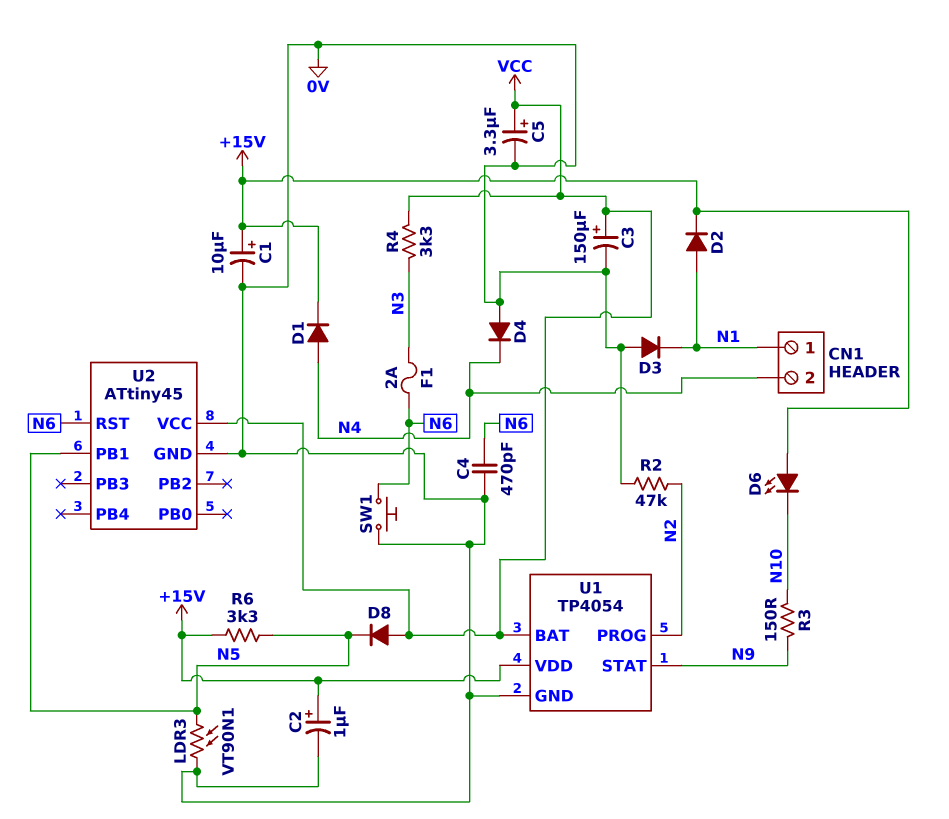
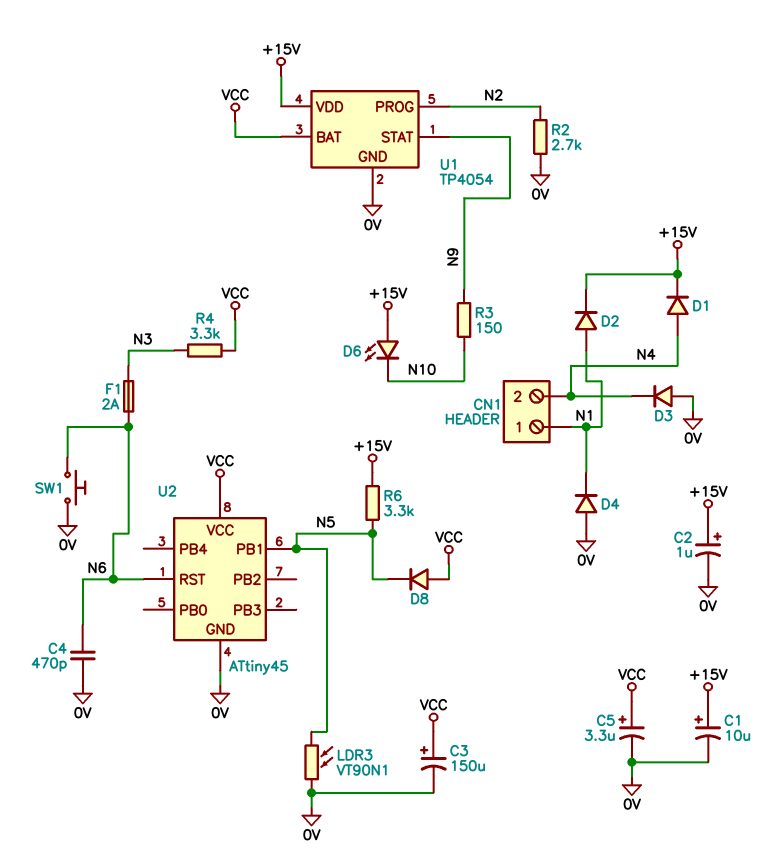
D3: diode (A 0V, K N1) -> diode (A 0V, K N4)
D4: diode (A 0V, K N4) -> diode (A 0V, K N1)
R2: 47k (0V, N2) -> 2.7k (0V, N2)

